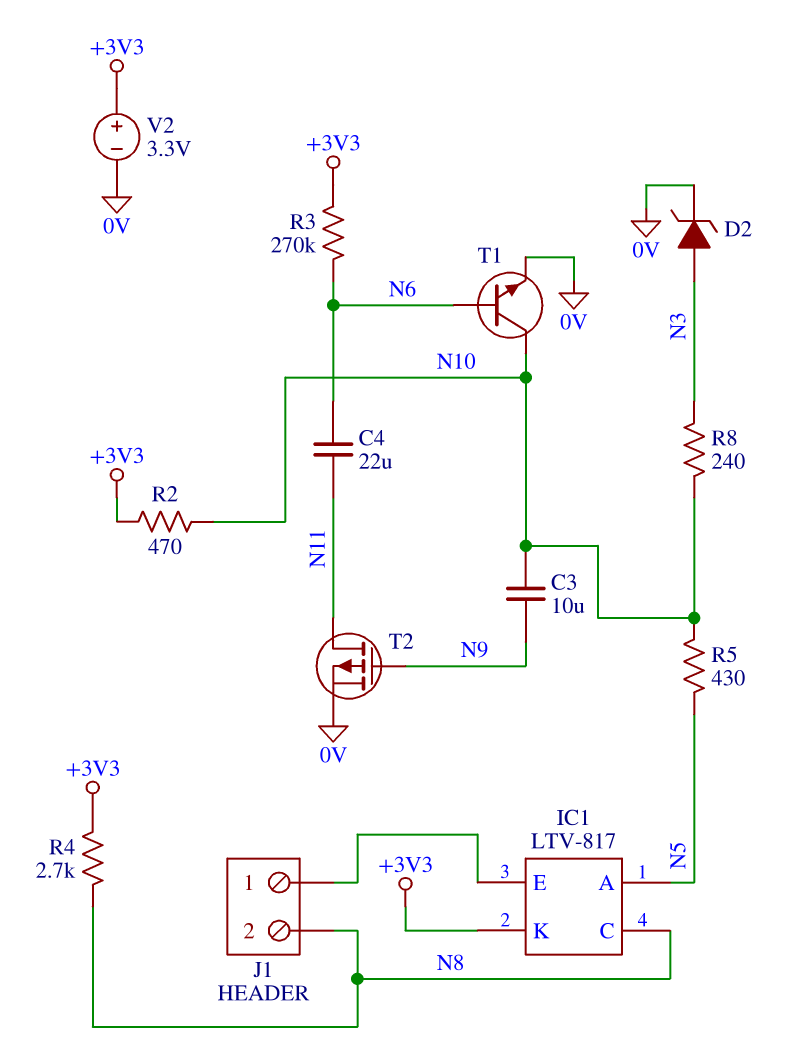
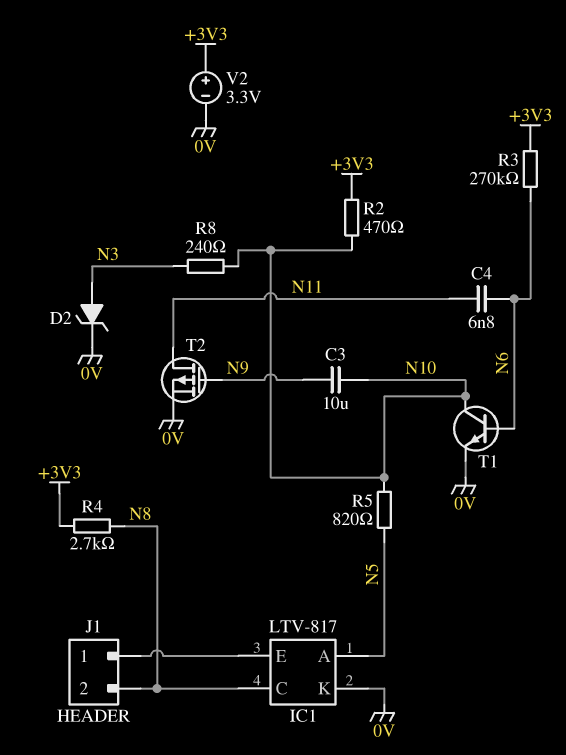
C4: 22uF (N6, N11) -> 6.8nF (N6, N11)
IC1 pin K: +3V3 -> 0V
R5: 430 (N5, N10) -> 820 (N5, N10)

